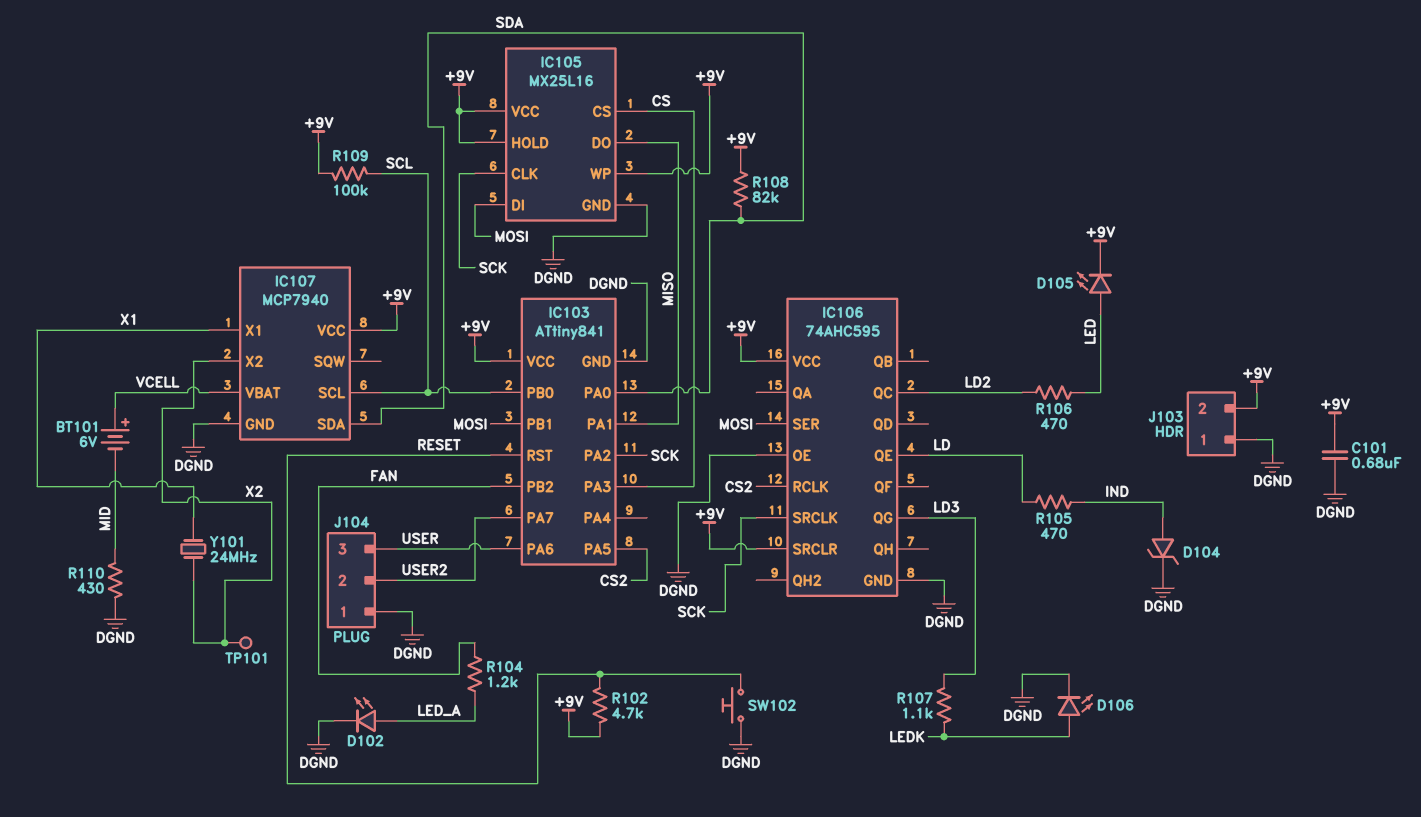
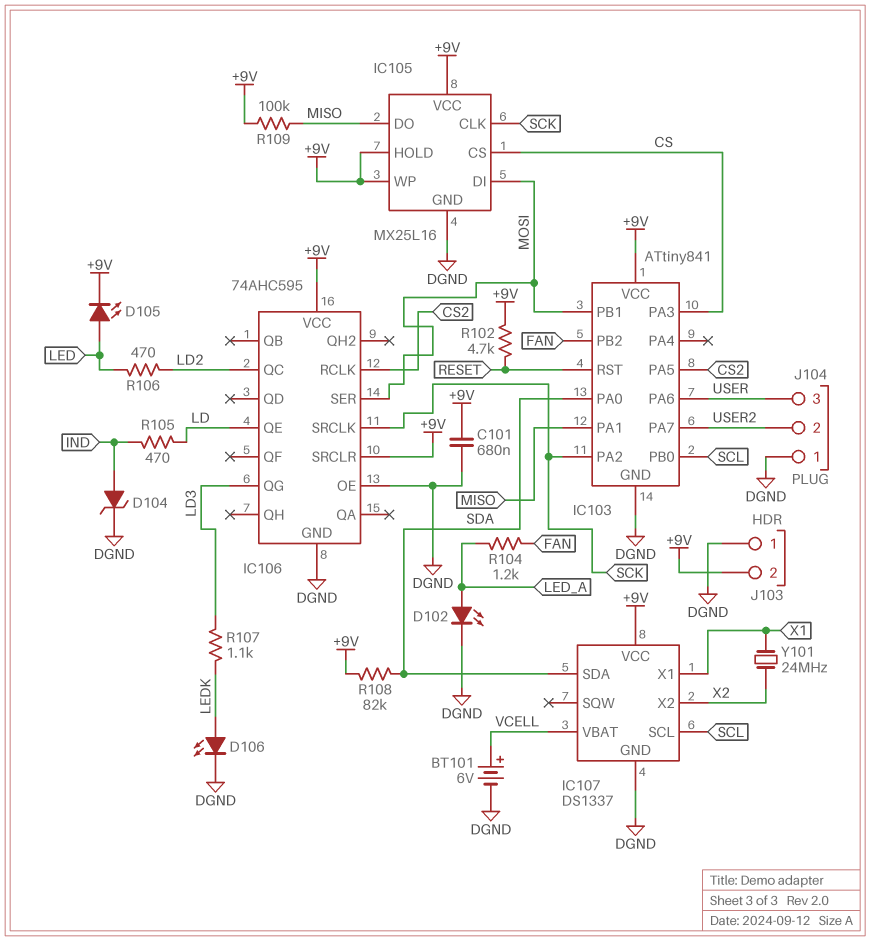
BT101: 6V (plus VCELL, minus MID) -> 6V (plus VCELL, minus DGND)
IC107: MCP7940 -> DS1337
R109: 100k (+9V, SCL) -> 100k (+9V, MISO)
R110: 430 (DGND, MID) -> none
SW102: button (DGND, RESET) -> none
TP101: test point (X2) -> none

